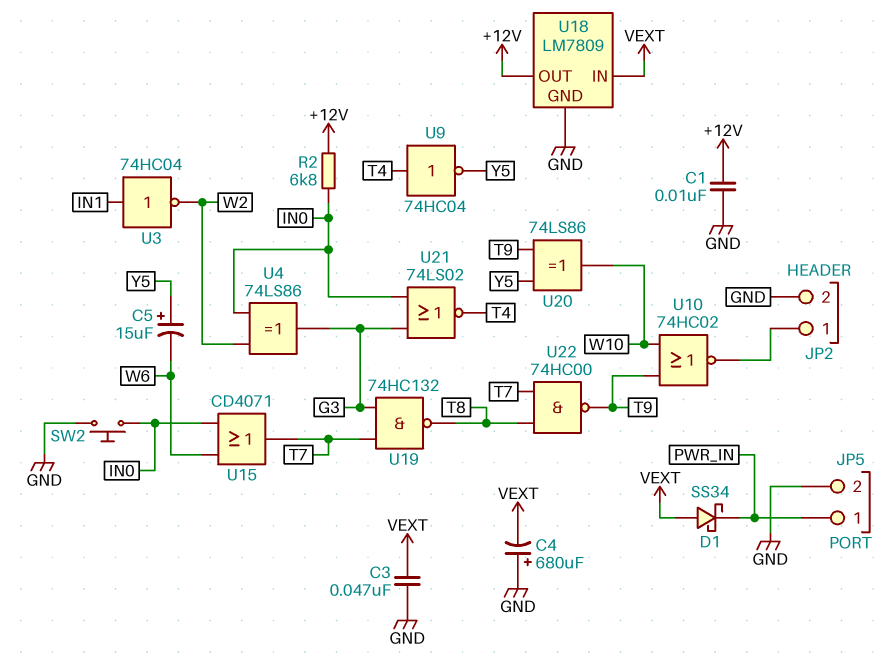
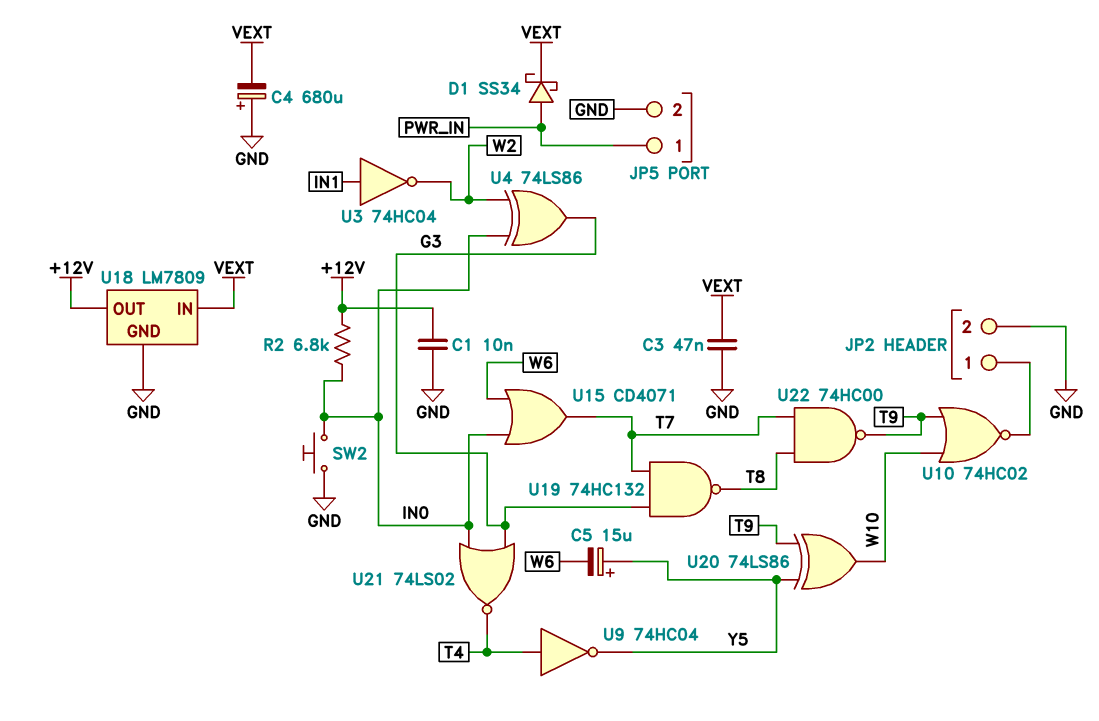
D1: schottky SS34 (A VEXT, K PWR_IN) -> schottky SS34 (A PWR_IN, K VEXT)

